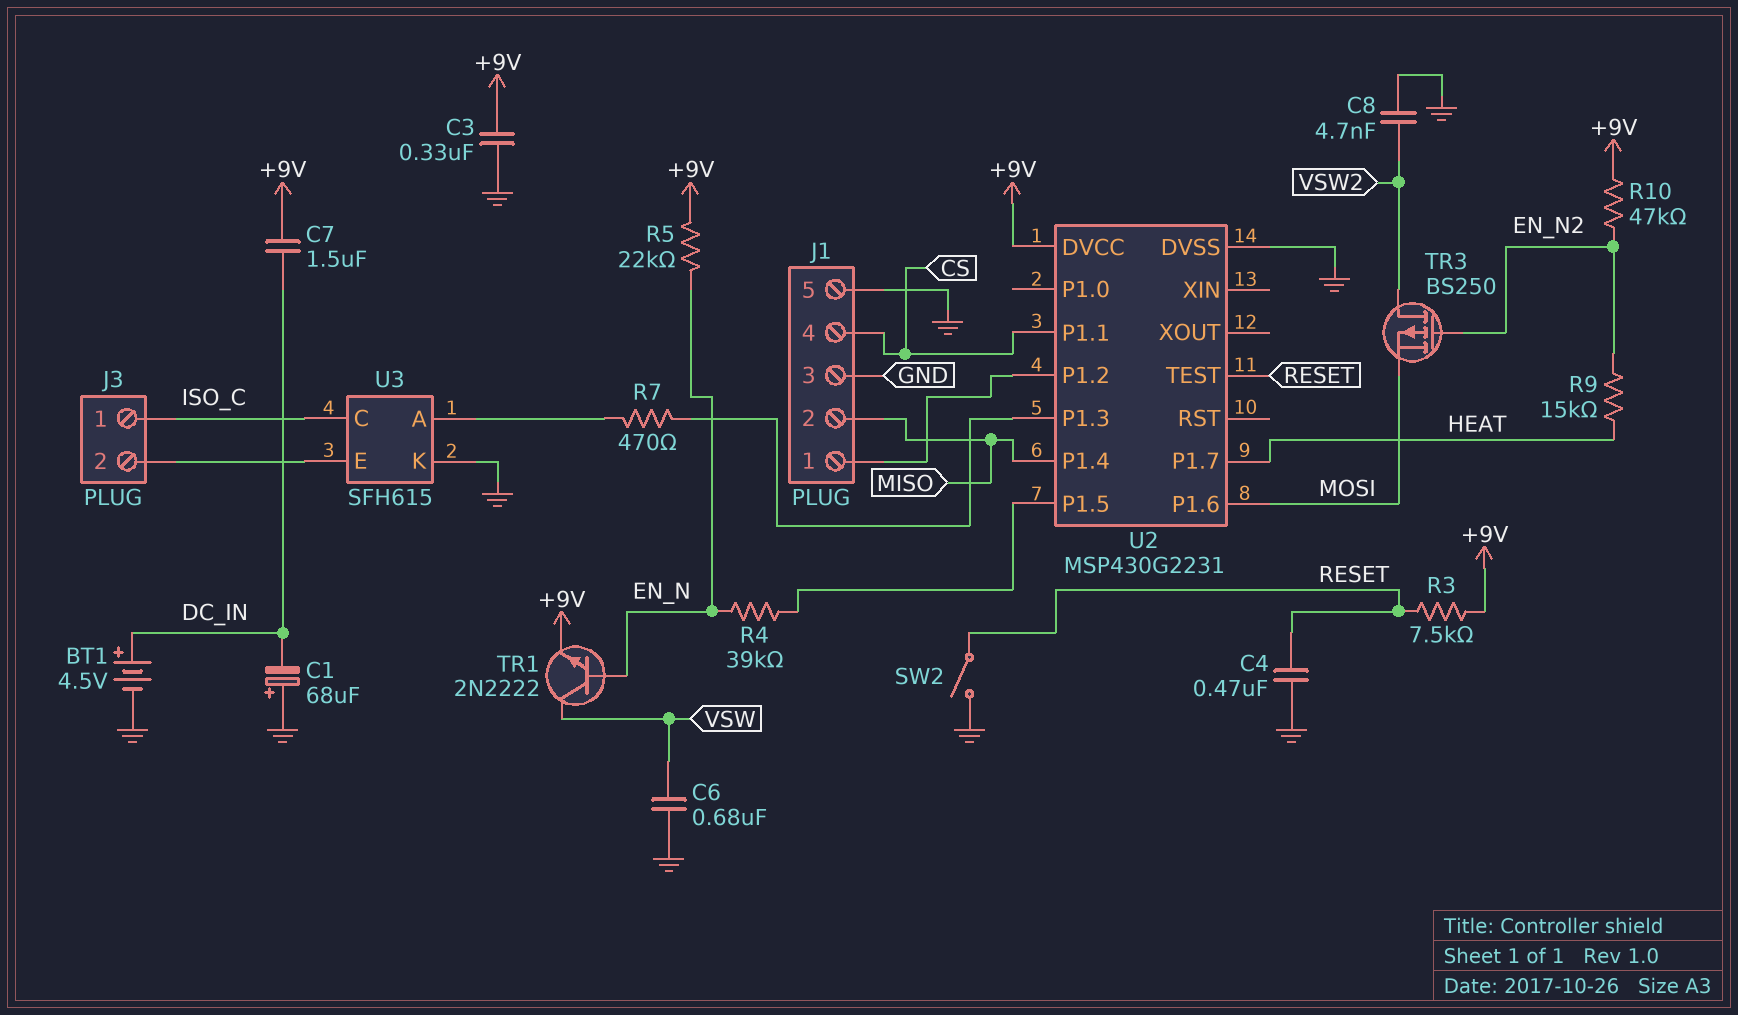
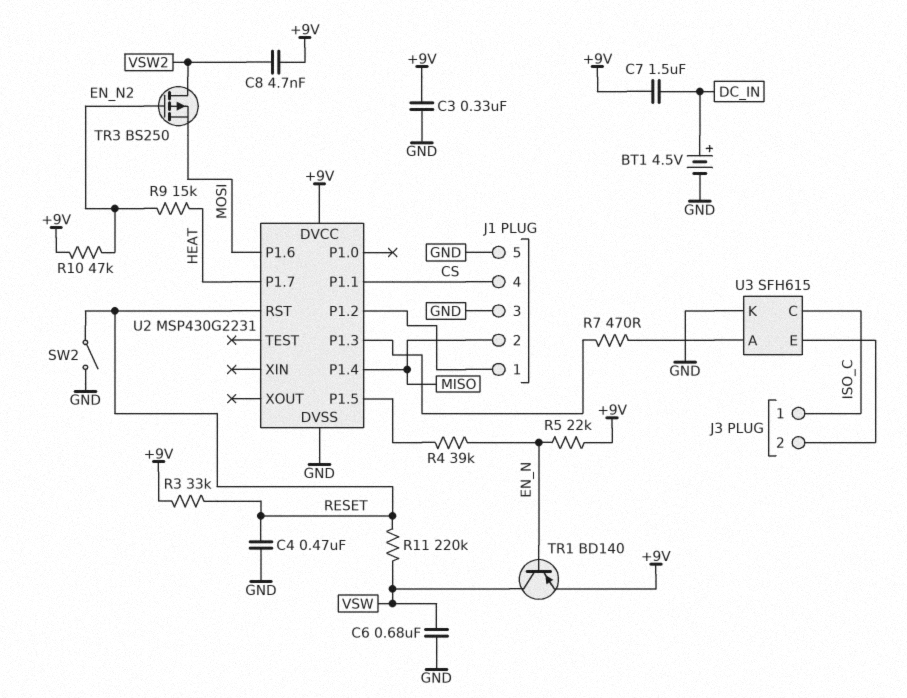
C1: 68uF (plus GND, minus DC_IN) -> none
C8: 4.7nF (GND, VSW2) -> 4.7nF (+9V, VSW2)
R3: 7.5k (+9V, RESET) -> 33k (+9V, RESET)
R11: none -> 220k (RESET, VSW)
TR1: NPN 2N2222 (B EN_N, C VSW, E +9V) -> PNP BD140 (B EN_N, C VSW, E +9V)
U2 pin RST: none -> RESET
U2 pin TEST: RESET -> none

